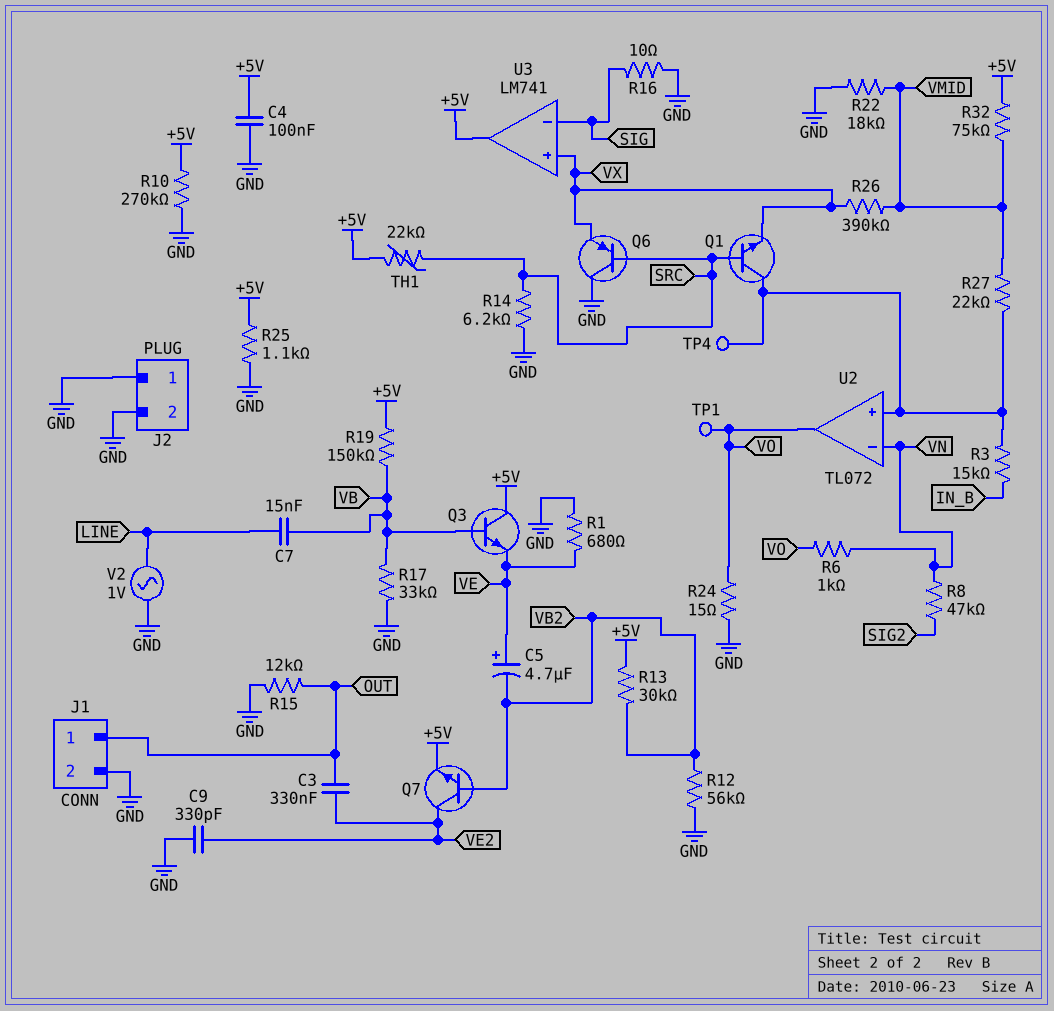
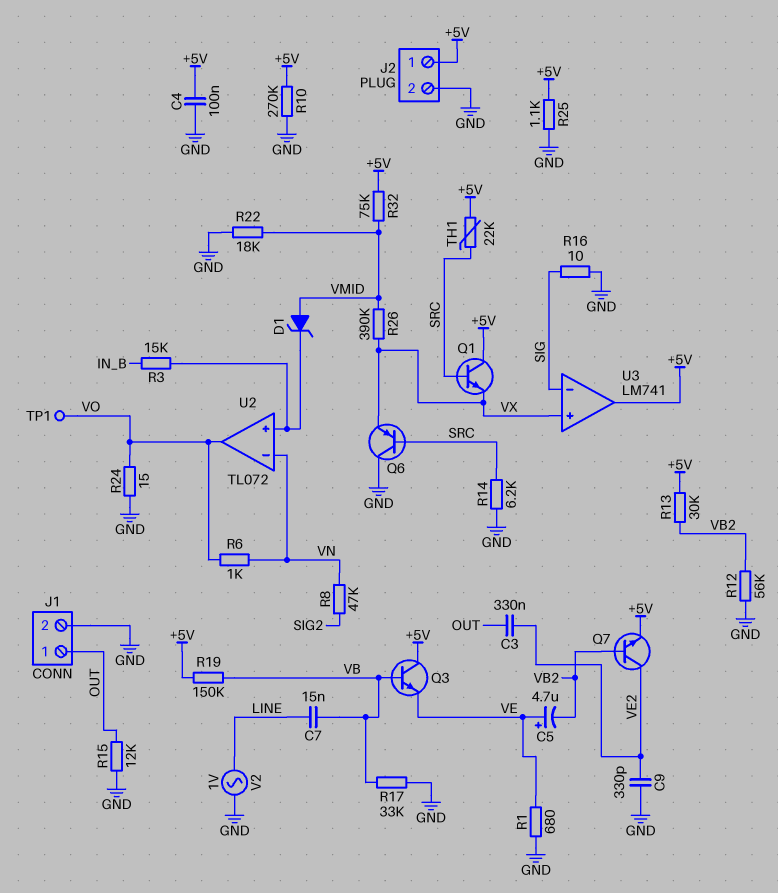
D1: none -> zener (A VMID, K U2/in+)
J2 pin 1: GND -> +5V
Q1: NPN (B SRC, C U2/in+, E VX) -> NPN (B SRC, C +5V, E VX)
R27: 22k (U2/in+, VMID) -> none
TP4: test point (U2/in+) -> none

